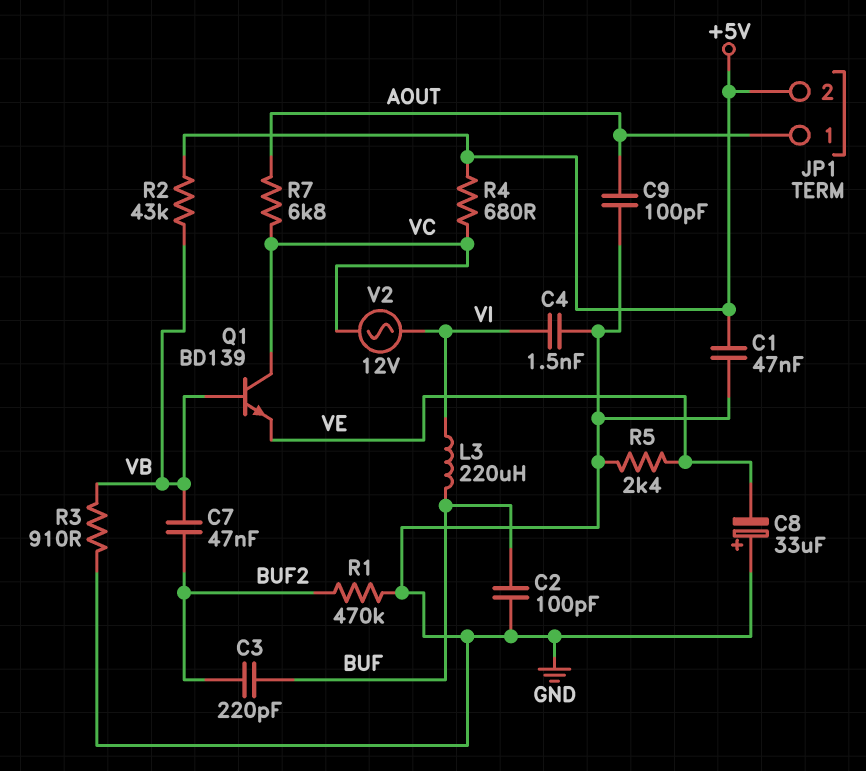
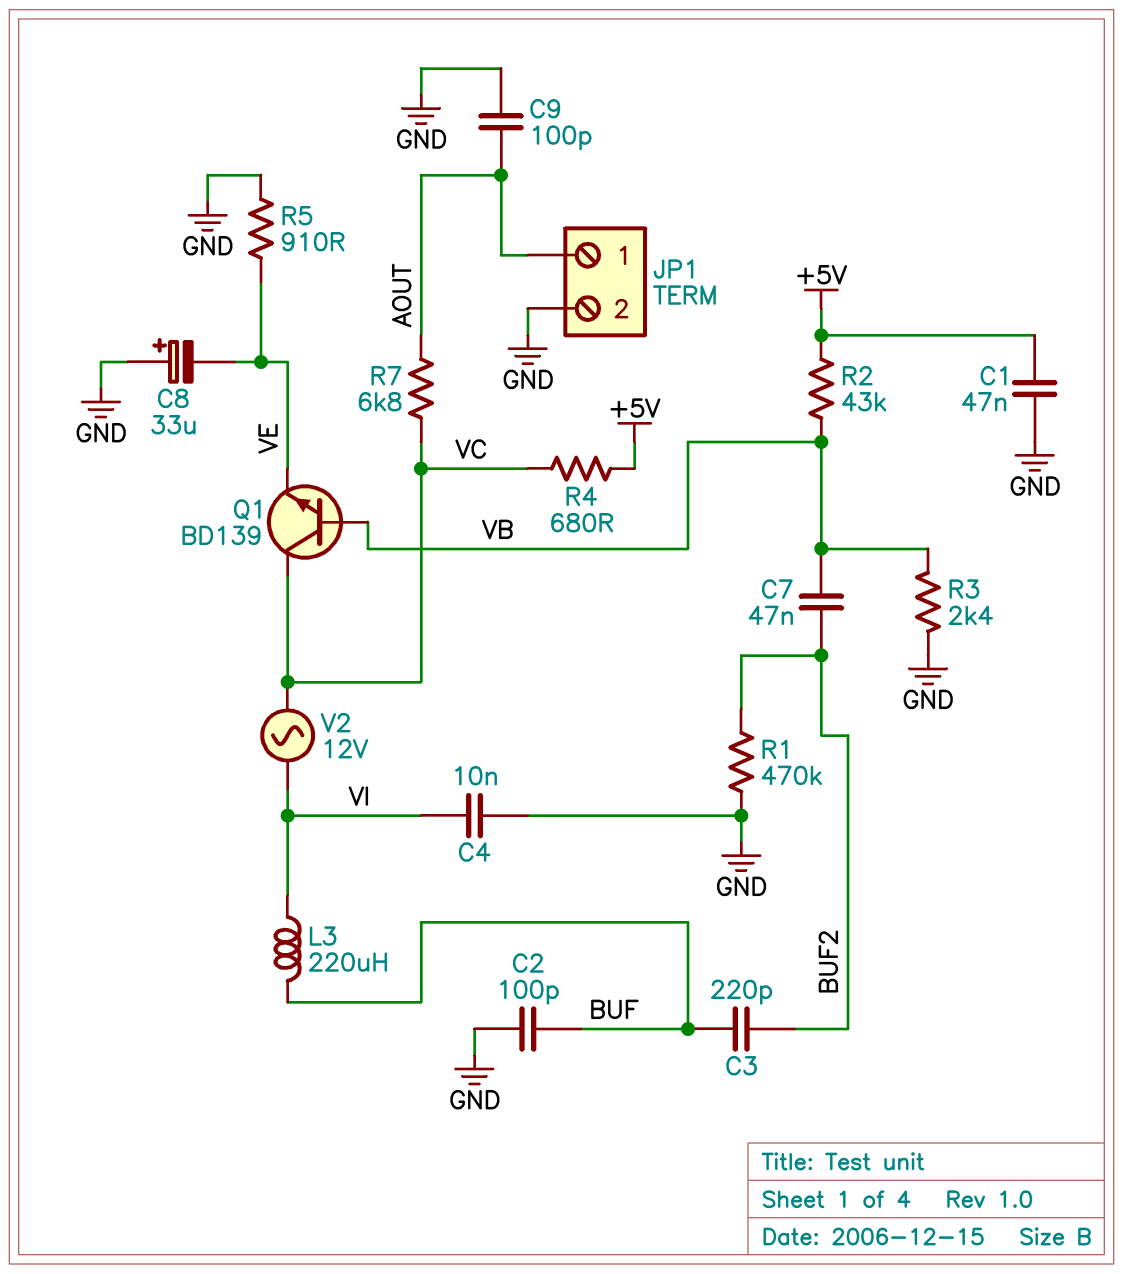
C4: 1.5nF (GND, VI) -> 10nF (GND, VI)
JP1 pin 2: +5V -> GND
R3: 910 (GND, VB) -> 2.4k (GND, VB)
R5: 2.4k (GND, VE) -> 910 (GND, VE)

